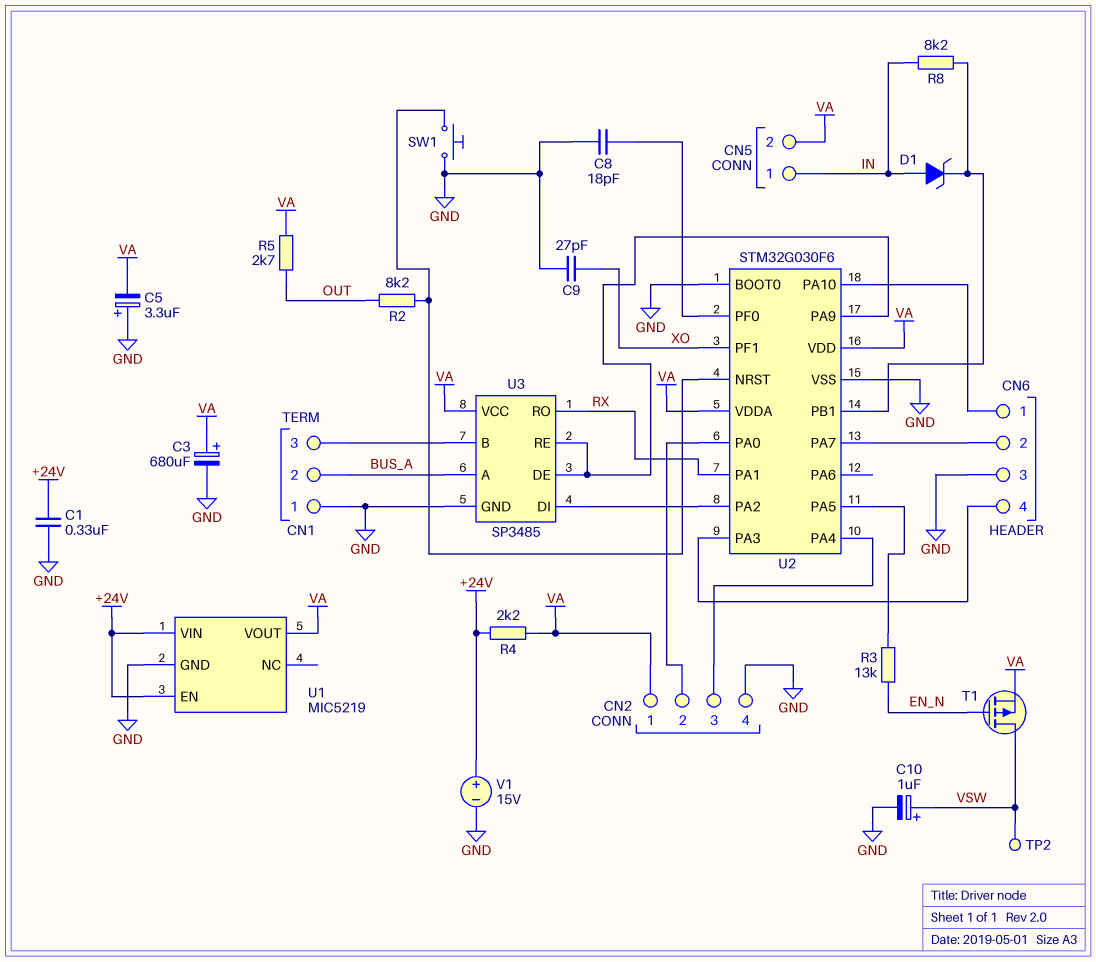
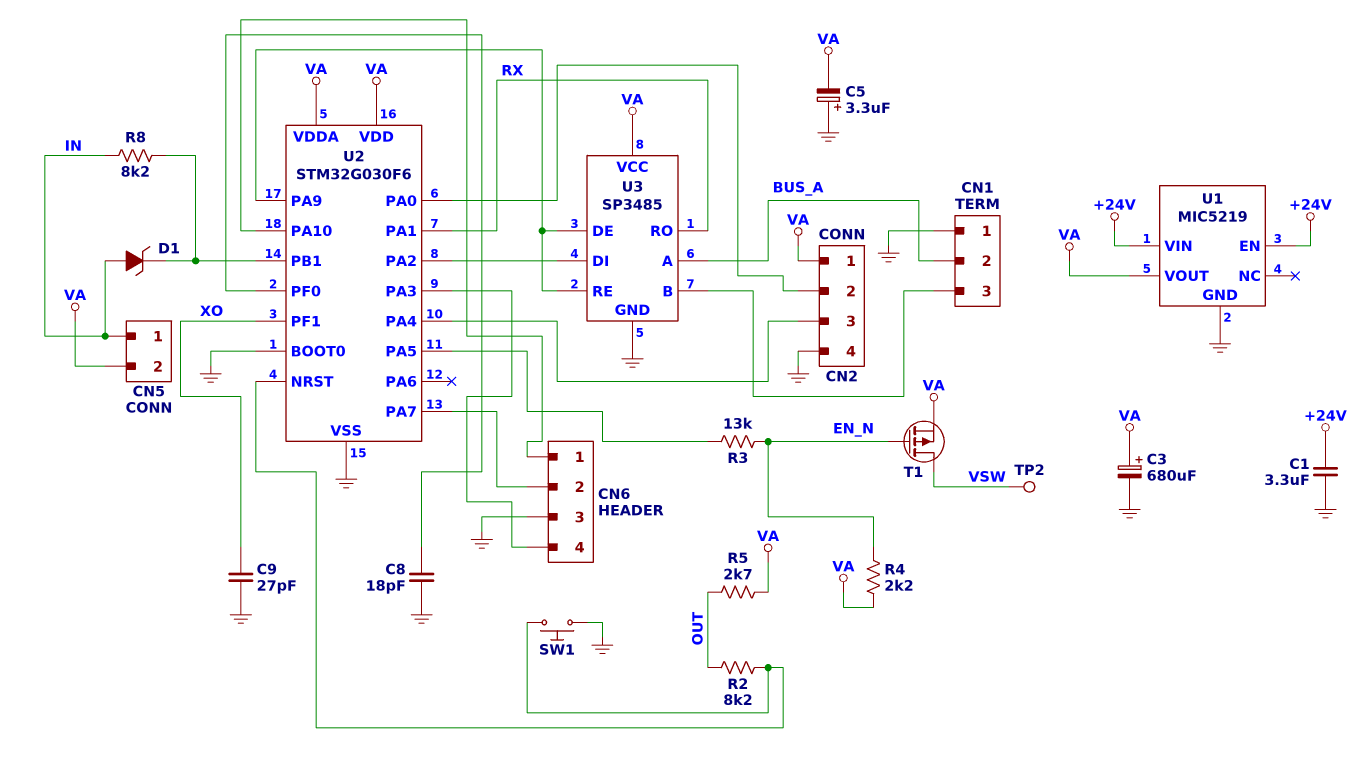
C1: 330nF (+24V, GND) -> 3.3uF (+24V, GND)
C10: 1uF (plus VSW, minus GND) -> none
R4: 2.2k (+24V, VA) -> 2.2k (EN_N, VA)
V1: 15V (plus +24V, minus GND) -> none

